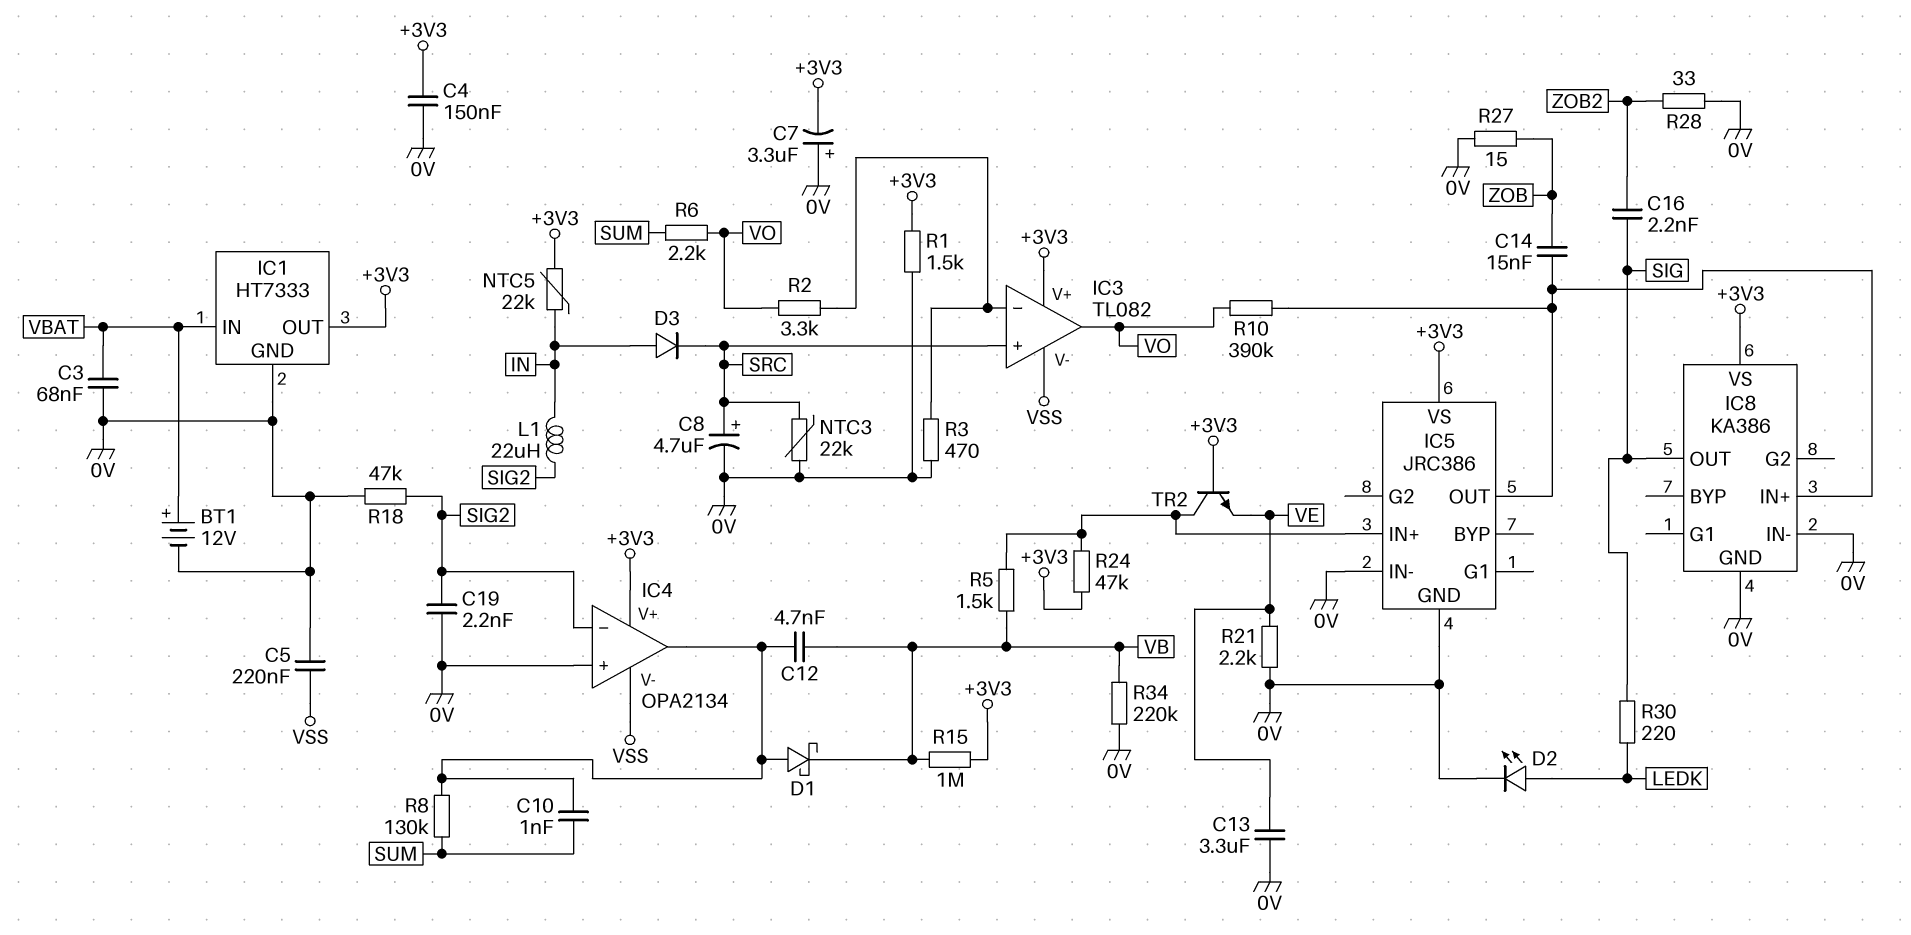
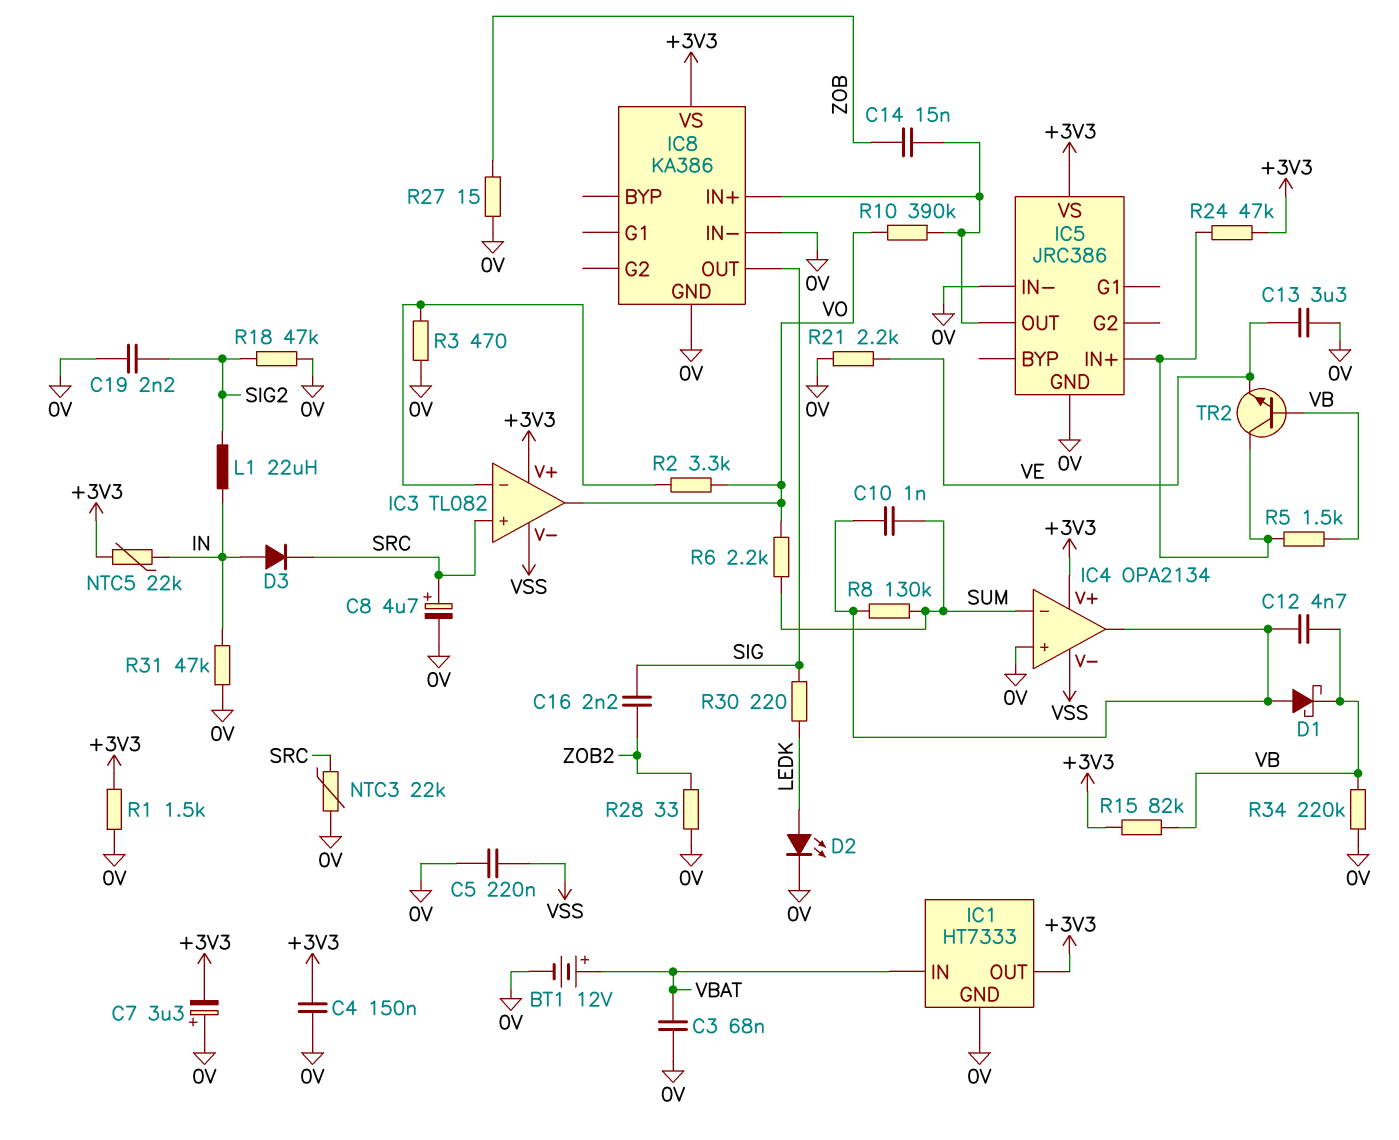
IC4 pin in-: SIG2 -> SUM
R15: 1M (+3V3, VB) -> 82k (+3V3, VB)
R31: none -> 47k (0V, IN)
TR2: NPN (B +3V3, C IC5/IN+, E VE) -> NPN (B VB, C IC5/IN+, E VE)

